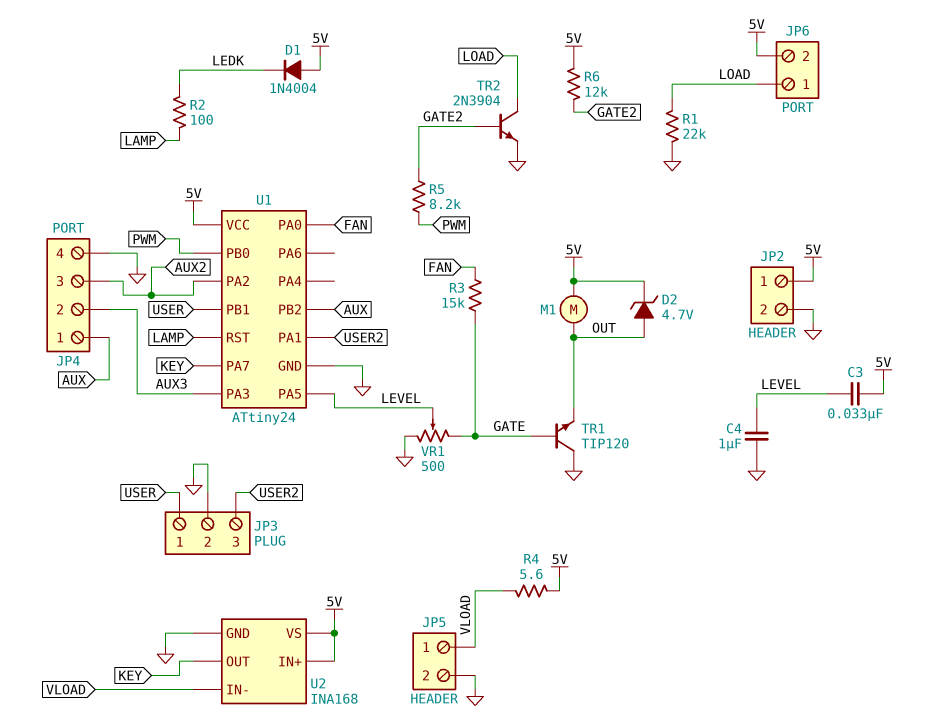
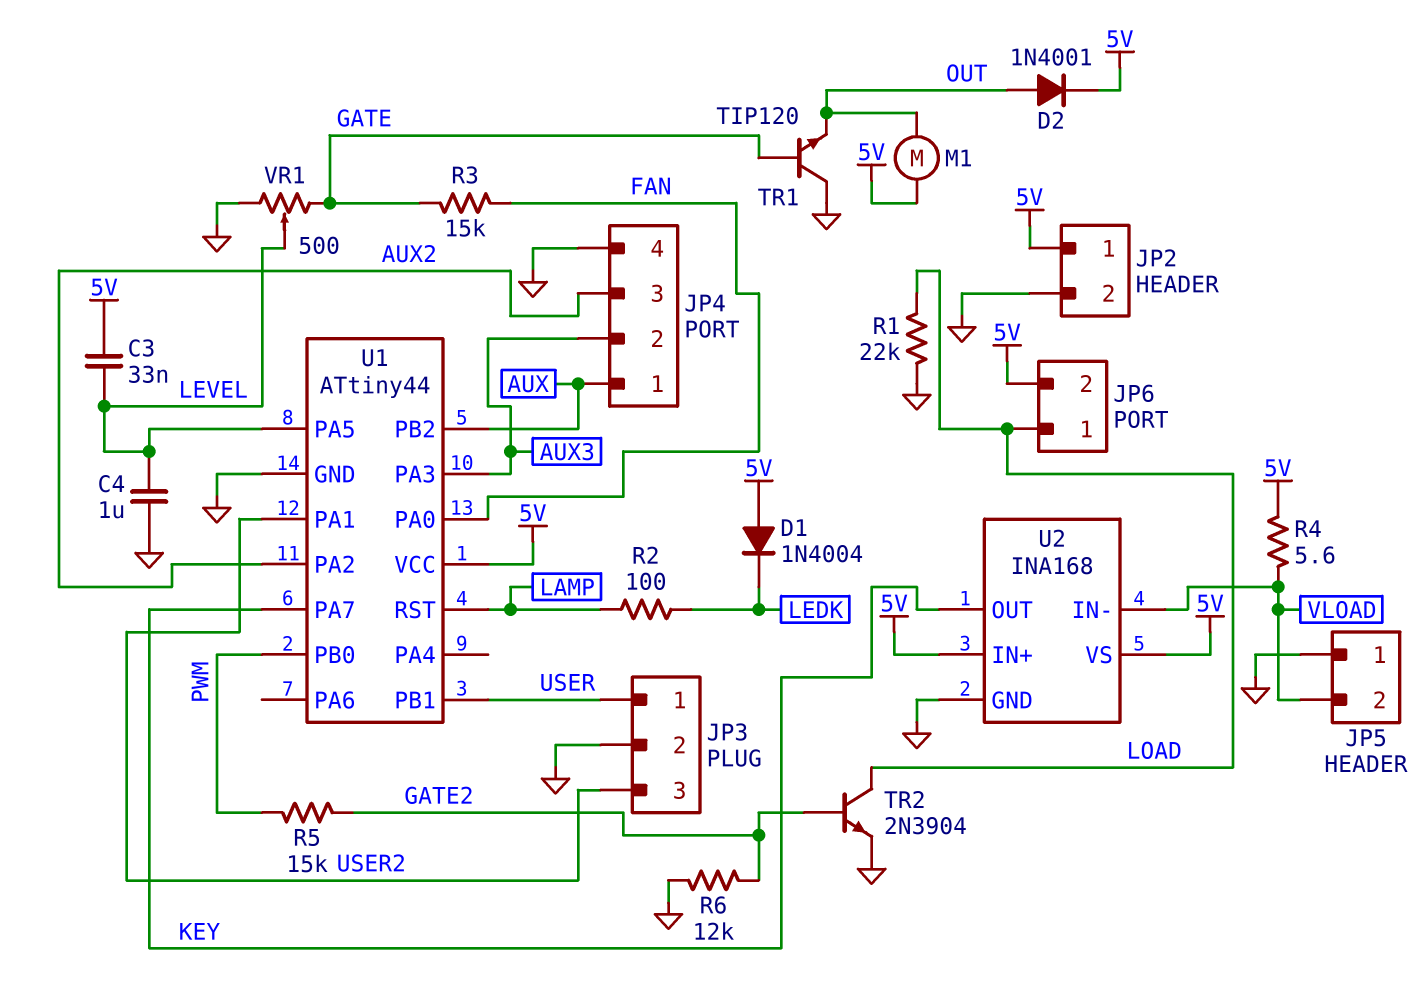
D2: zener 4.7V (A OUT, K 5V) -> diode 1N4001 (A OUT, K 5V)
JP5 pin 1: VLOAD -> GND
JP5 pin 2: GND -> VLOAD
R5: 8.2k (GATE2, PWM) -> 15k (GATE2, PWM)
R6: 12k (5V, GATE2) -> 12k (GATE2, GND)
U1: ATtiny24 -> ATtiny44

